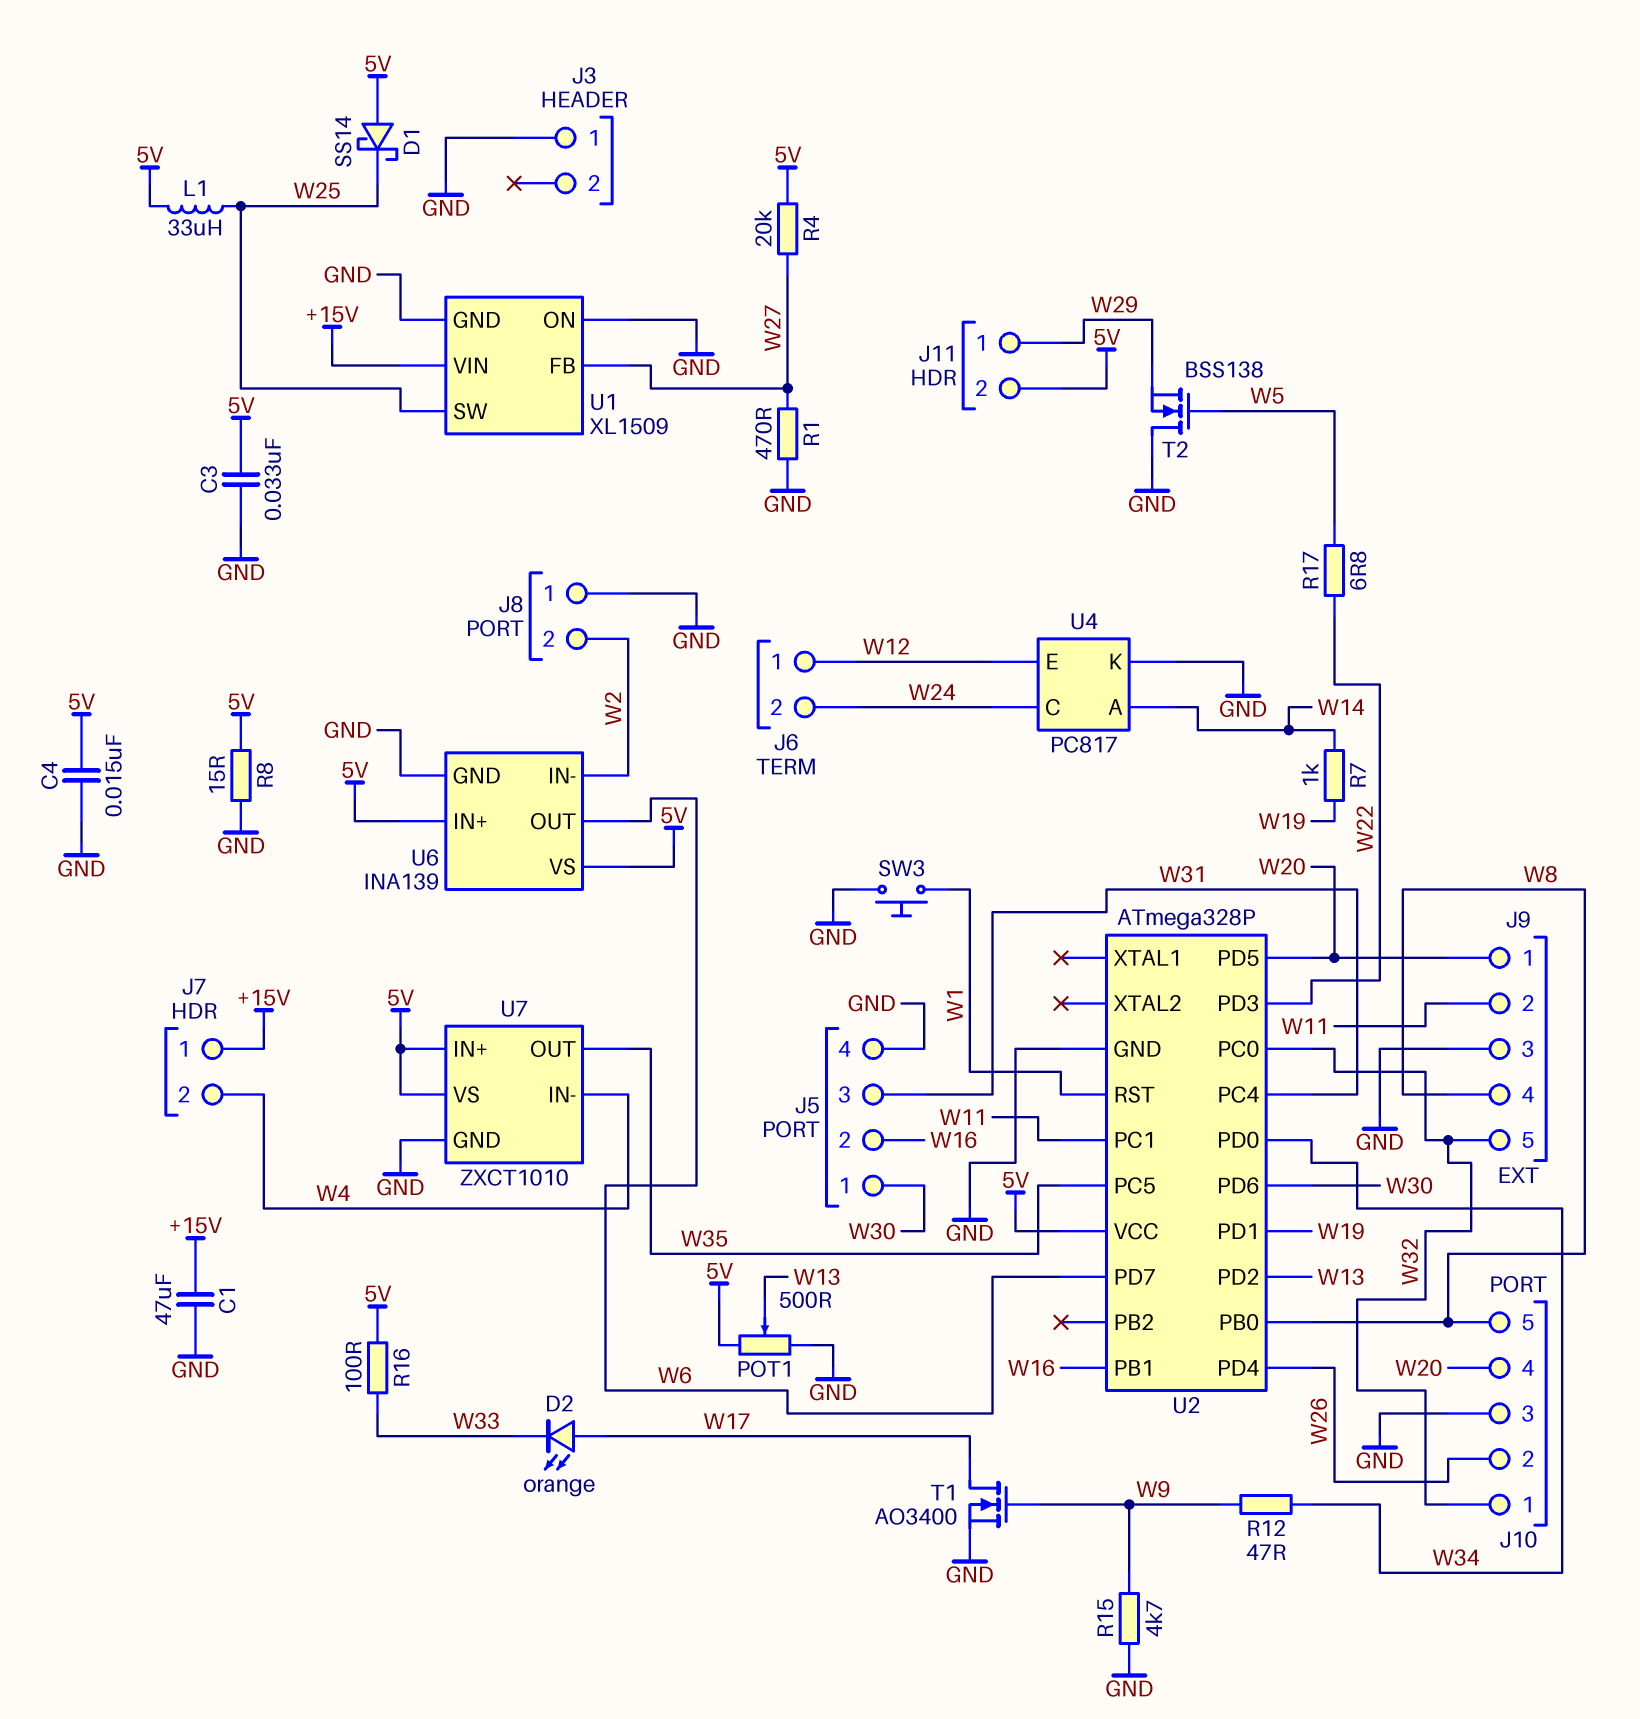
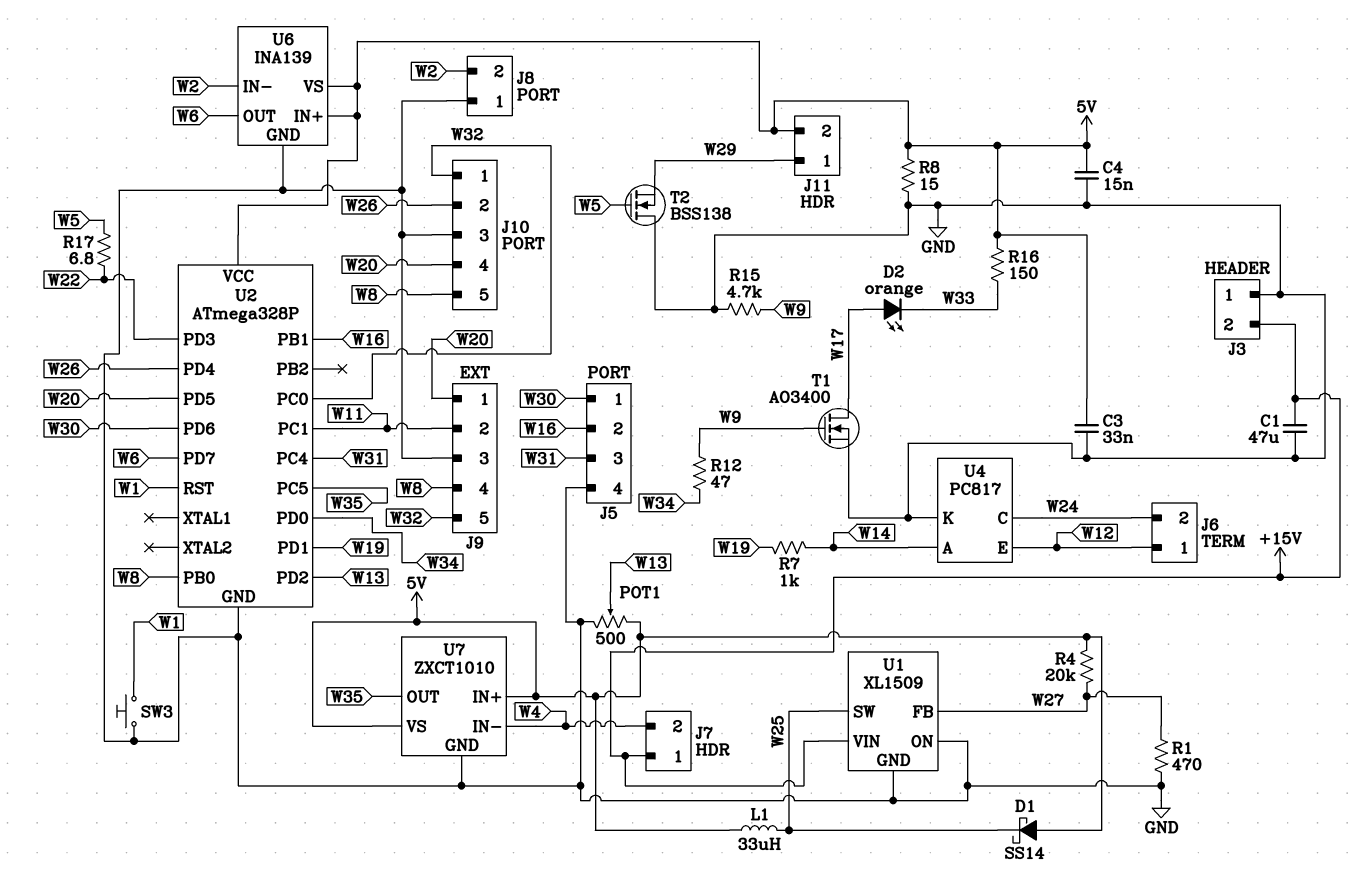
J3 pin 2: none -> +15V
R16: 100 (5V, W33) -> 150 (5V, W33)

